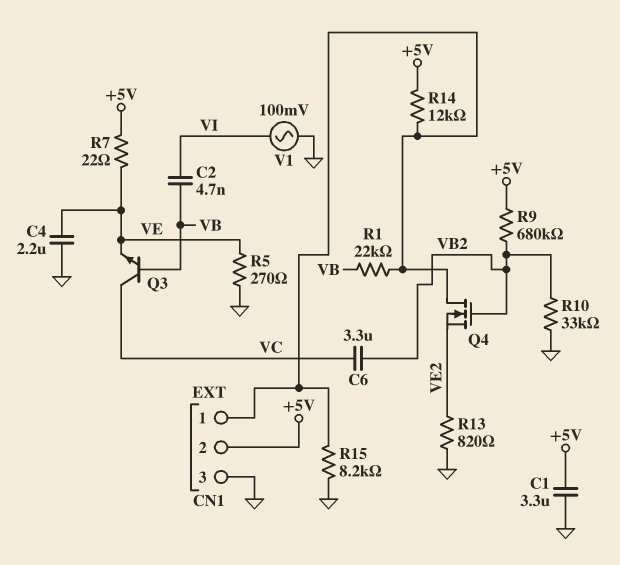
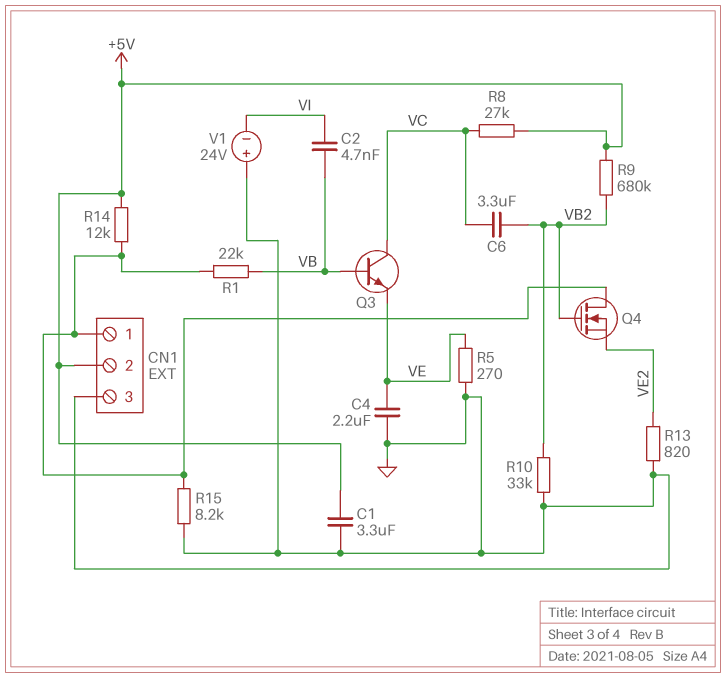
R7: 22 (+5V, VE) -> none
R8: none -> 27k (+5V, VC)
V1: AC 100mV (GND, VI) -> 24V (plus GND, minus VI)

